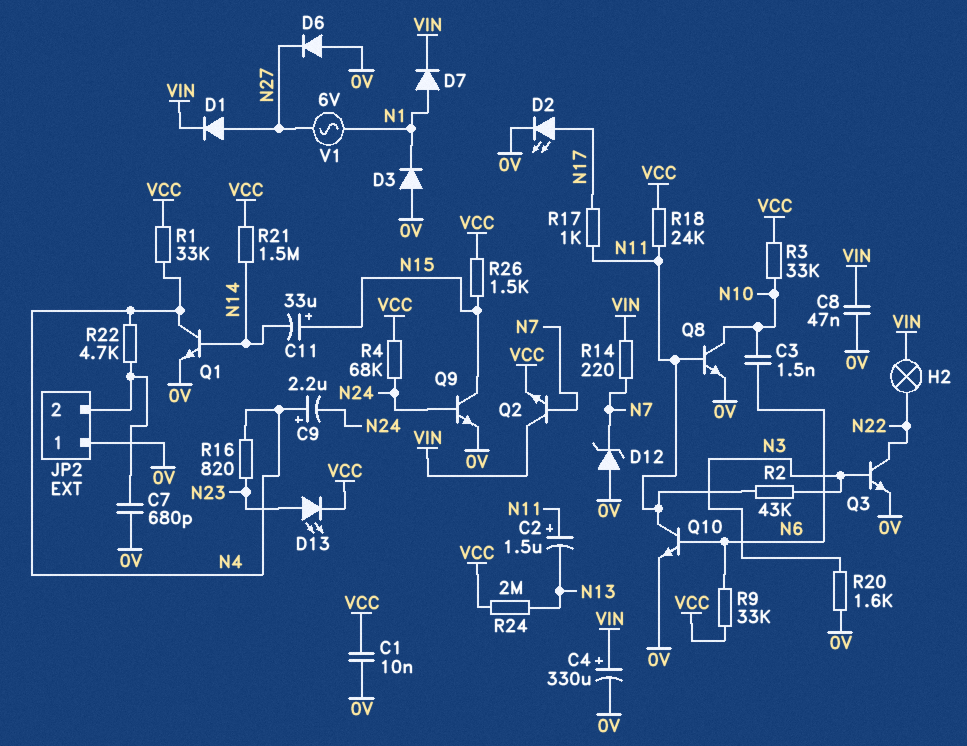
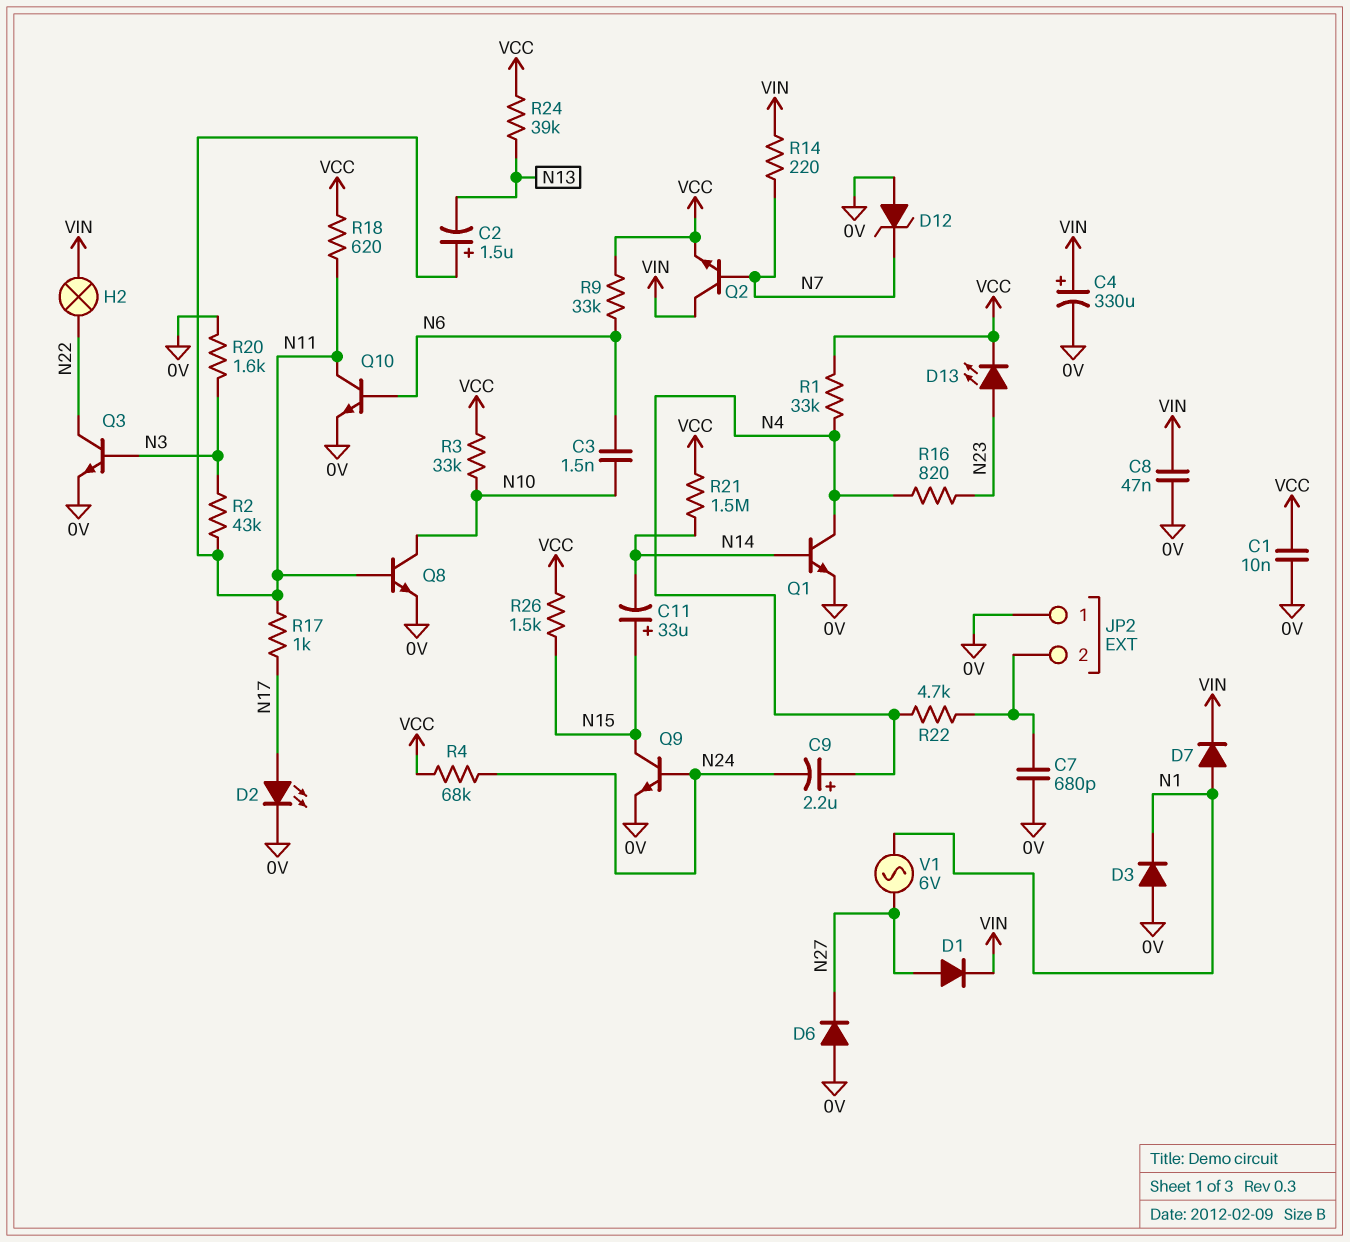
R18: 24k (N11, VCC) -> 620 (N11, VCC)
R24: 2M (N13, VCC) -> 39k (N13, VCC)

